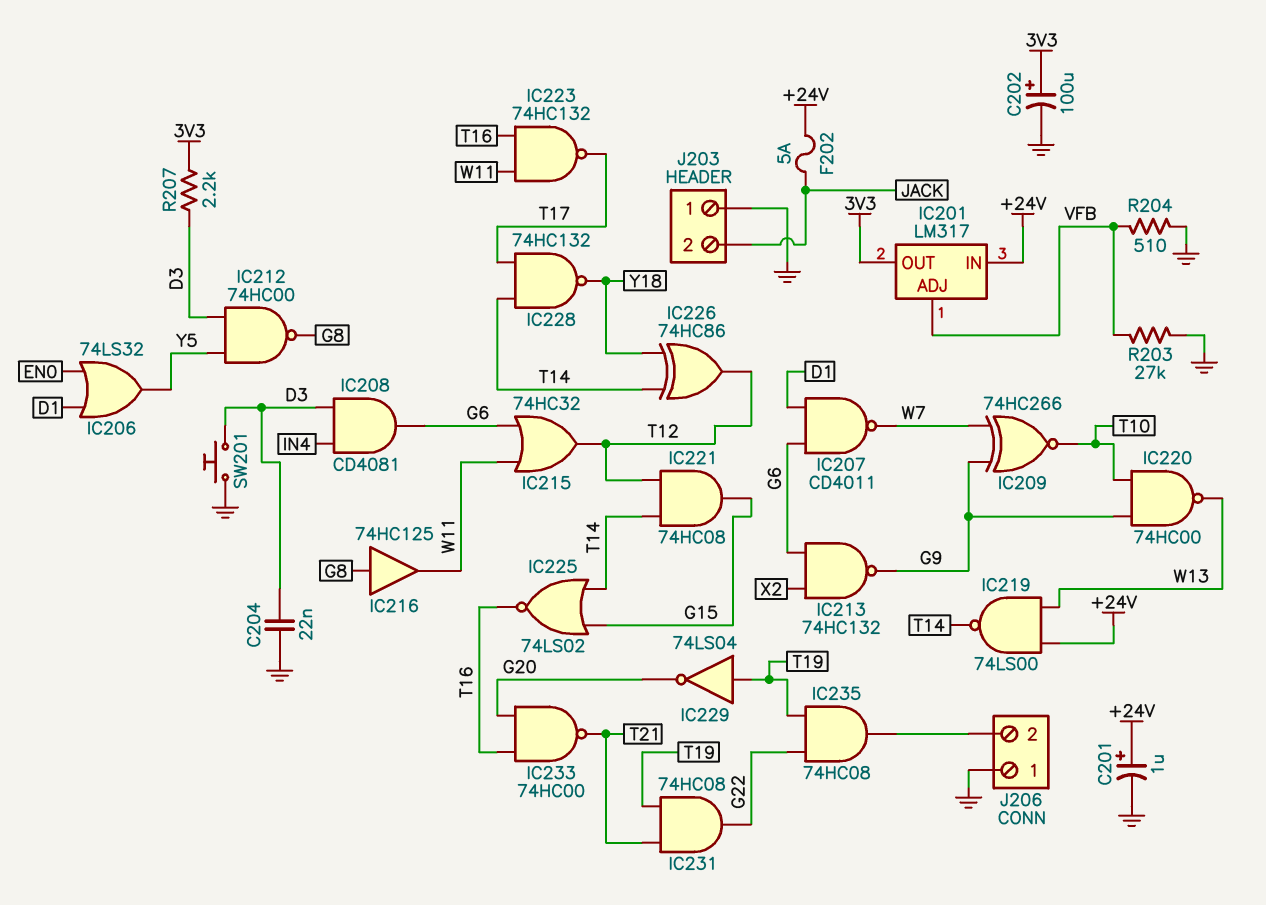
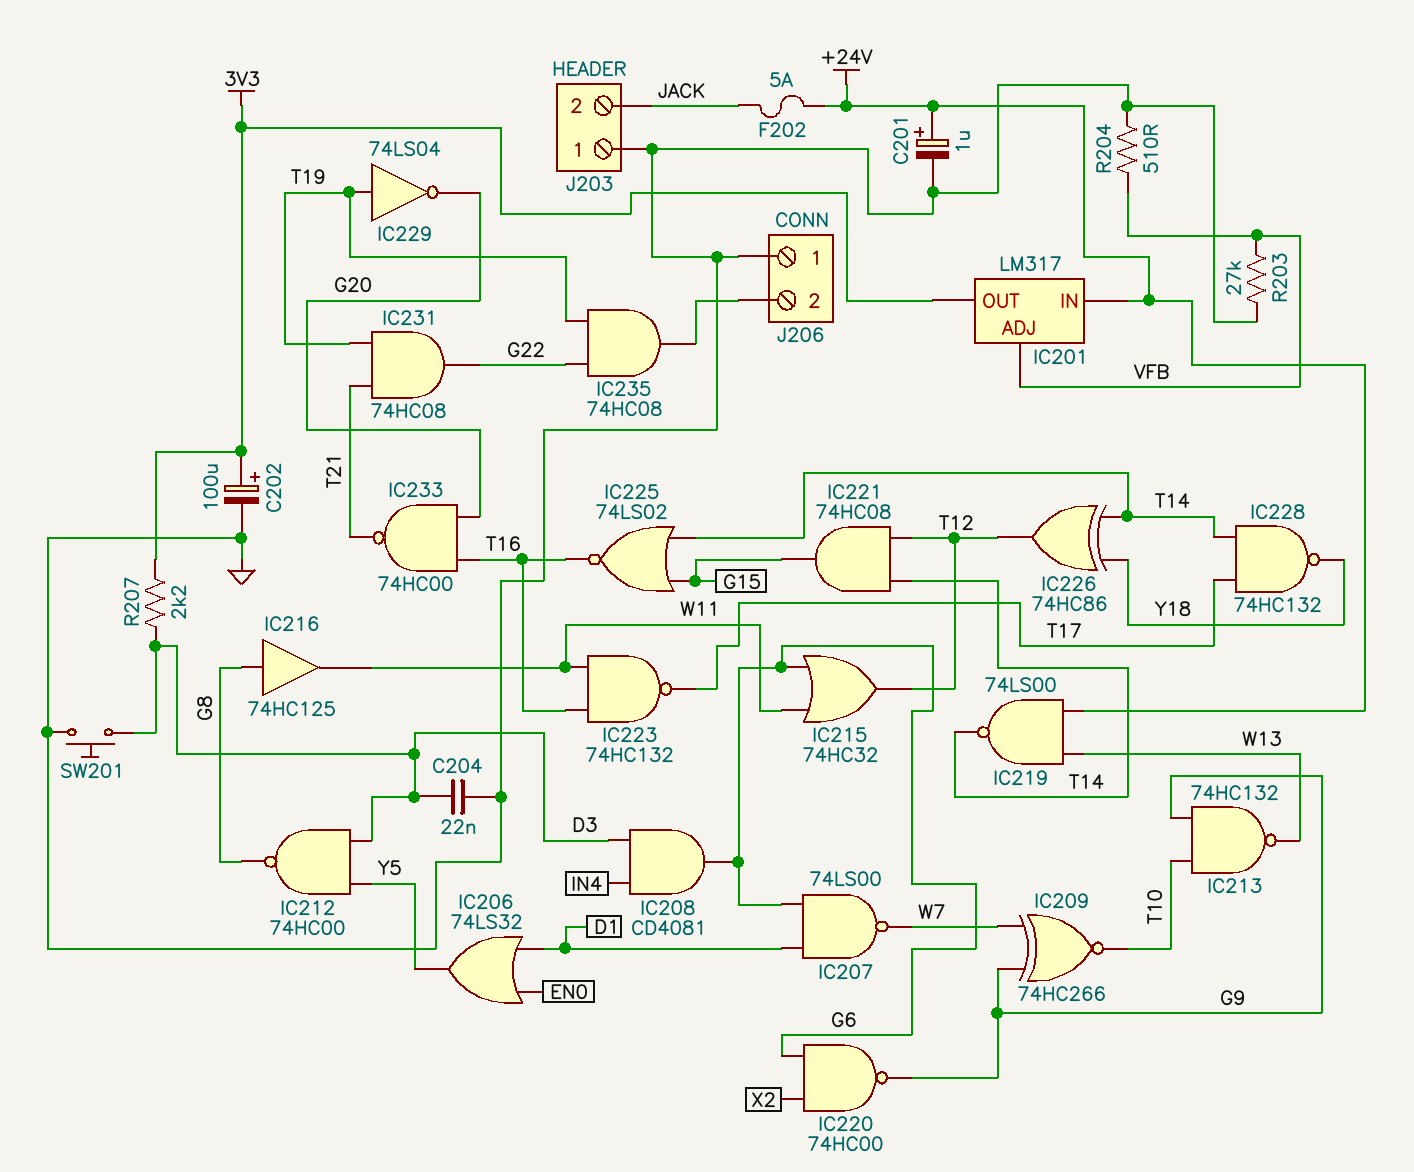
IC207: NAND CD4011 (in D1, in G6, out W7) -> NAND 74LS00 (in D1, in G6, out W7)
IC213: NAND 74HC132 (in G6, in X2, out G9) -> NAND 74HC132 (in G9, in T10, out W13)
IC220: NAND 74HC00 (in G9, in T10, out W13) -> NAND 74HC00 (in G6, in X2, out G9)

